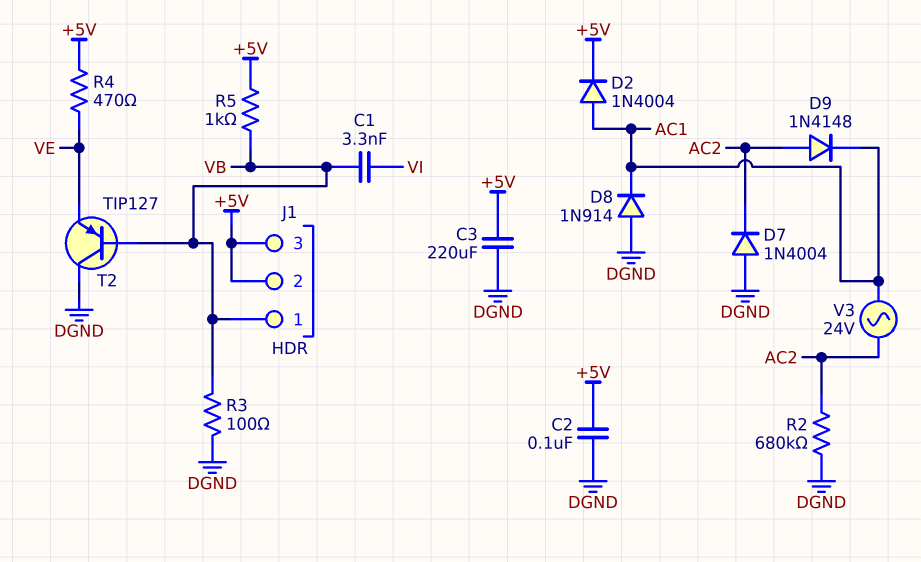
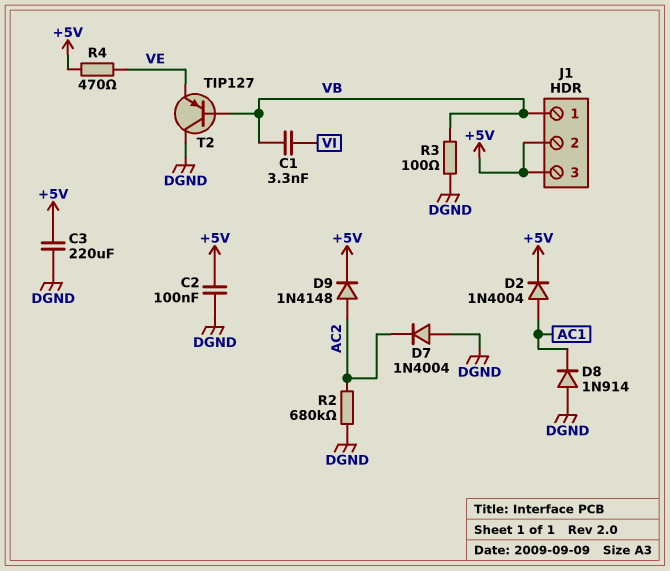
D9: diode 1N4148 (A AC2, K AC1) -> diode 1N4148 (A AC2, K +5V)
R5: 1k (+5V, VB) -> none
V3: AC 24V (AC1, AC2) -> none

